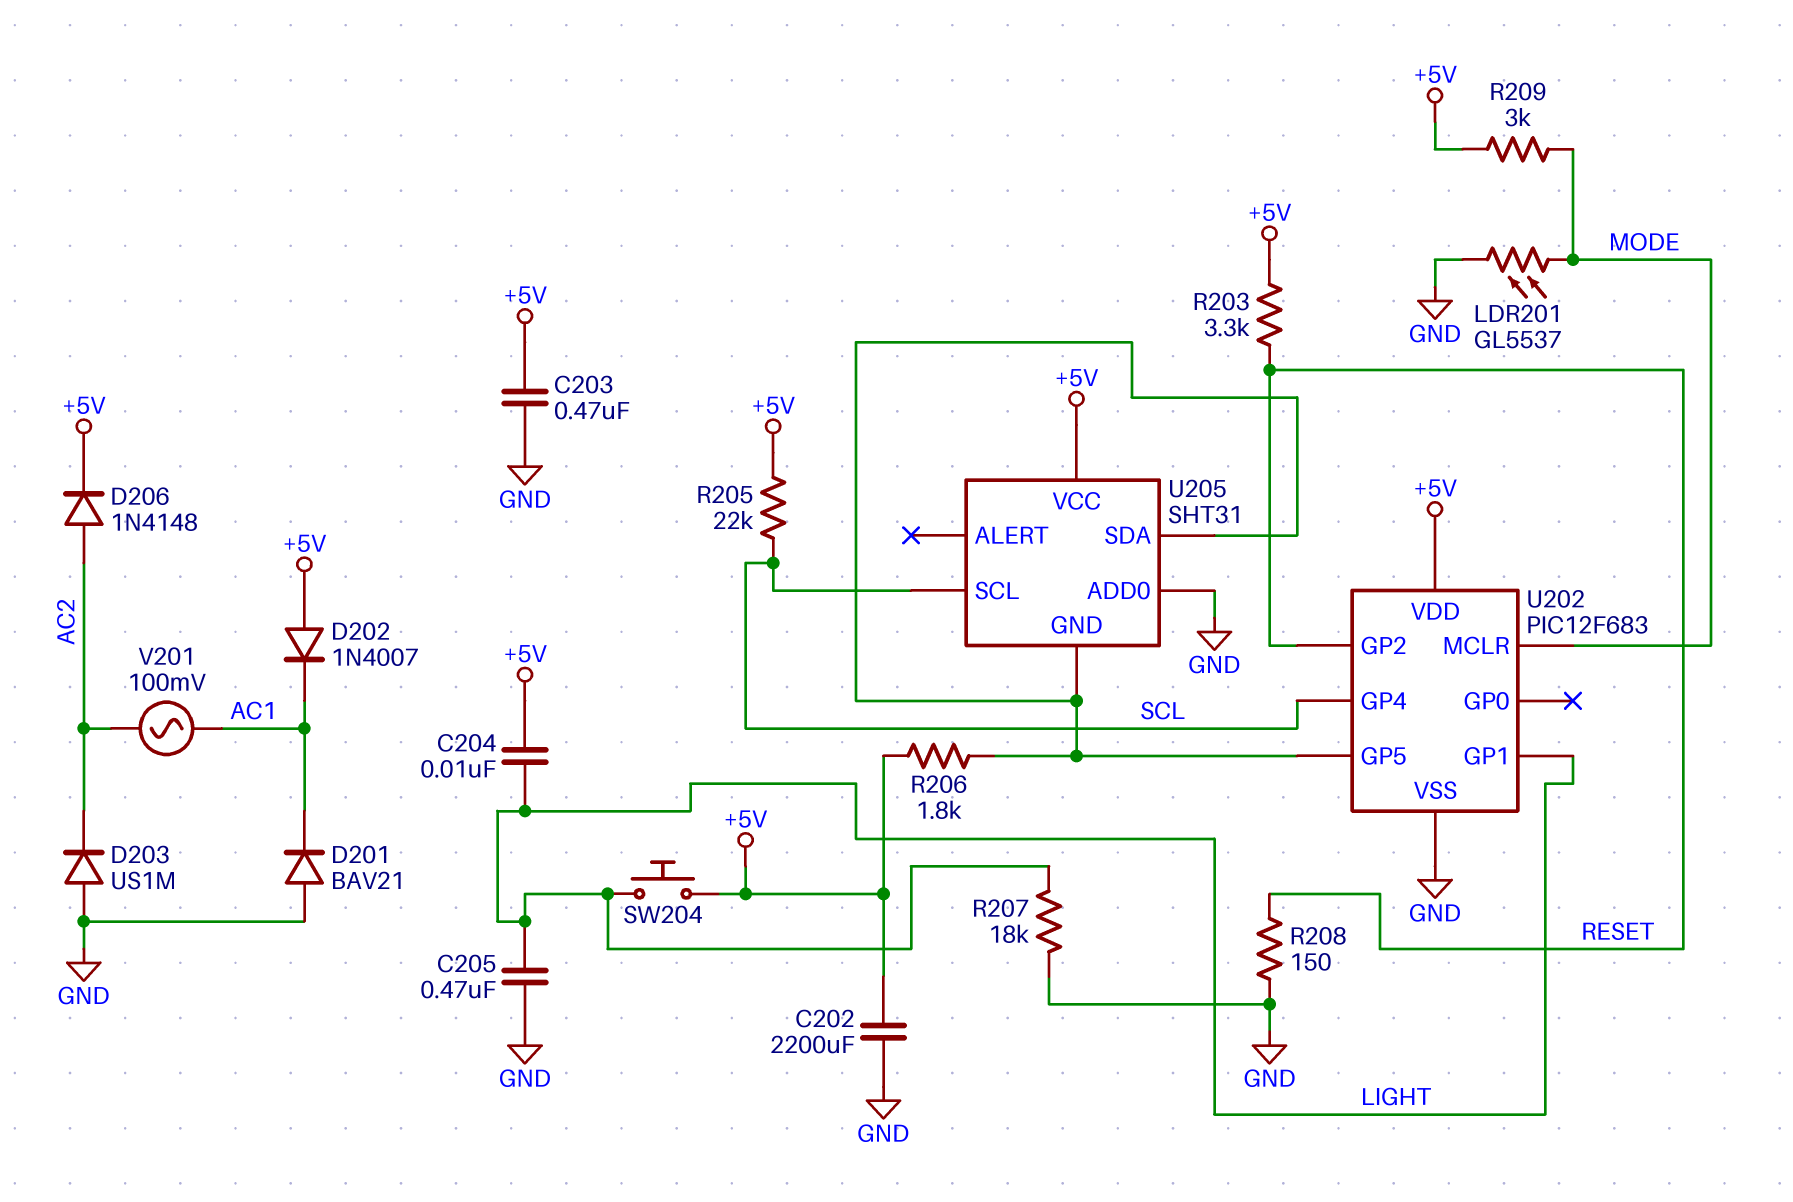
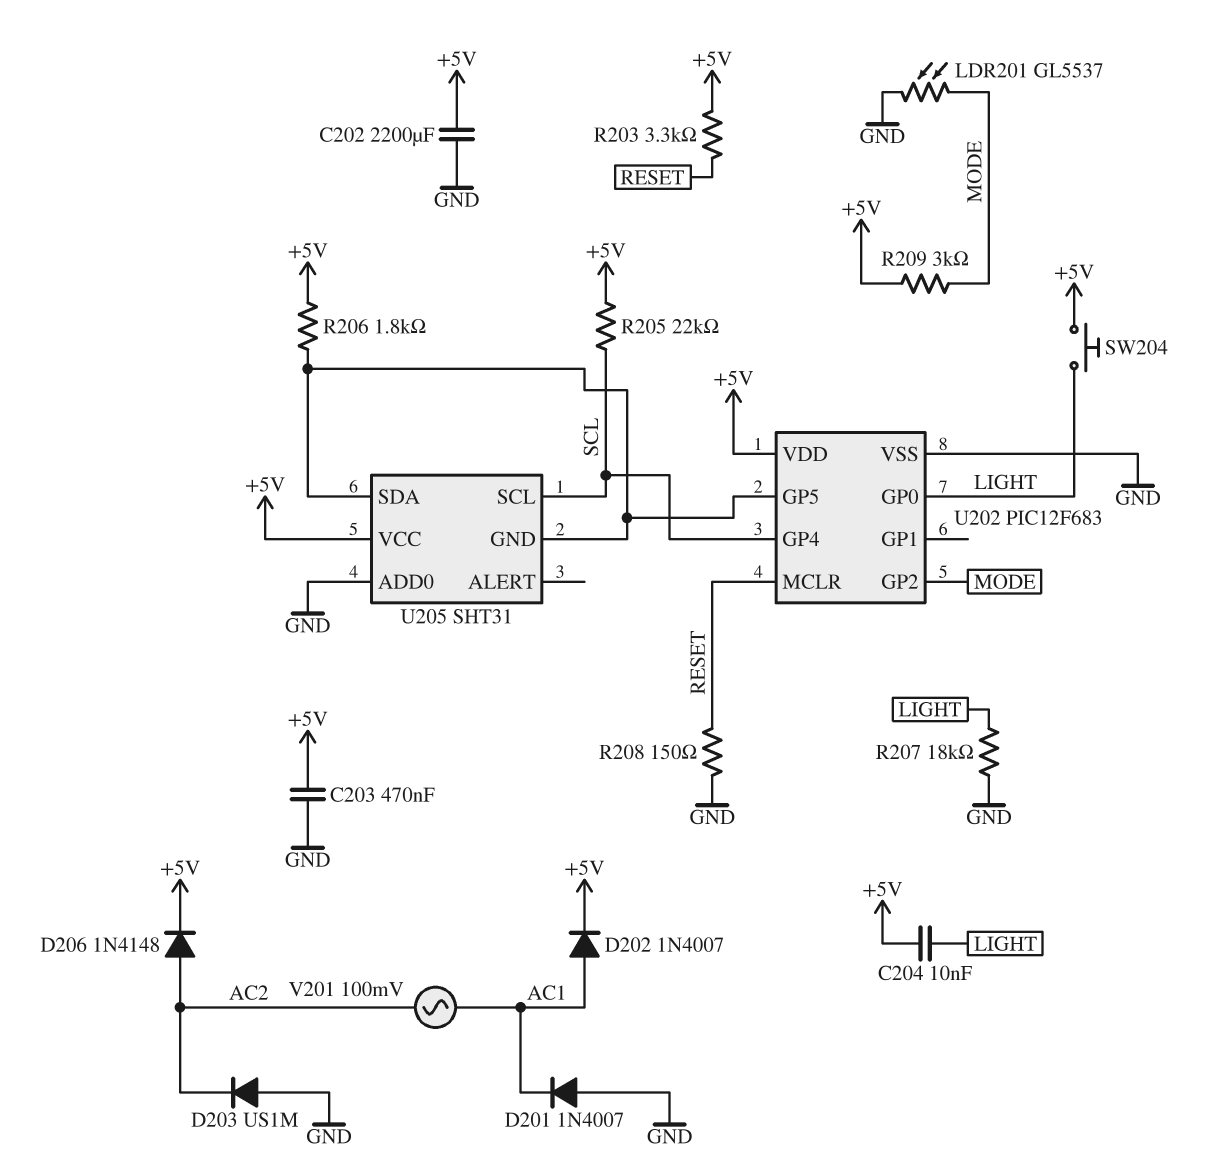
C205: 470nF (GND, LIGHT) -> none
D201: diode BAV21 (A GND, K AC1) -> diode 1N4007 (A GND, K AC1)
D202: diode 1N4007 (A +5V, K AC1) -> diode 1N4007 (A AC1, K +5V)
U202 pin GP0: none -> LIGHT
U202 pin GP1: LIGHT -> none
U202 pin GP2: RESET -> MODE
U202 pin MCLR: MODE -> RESET

